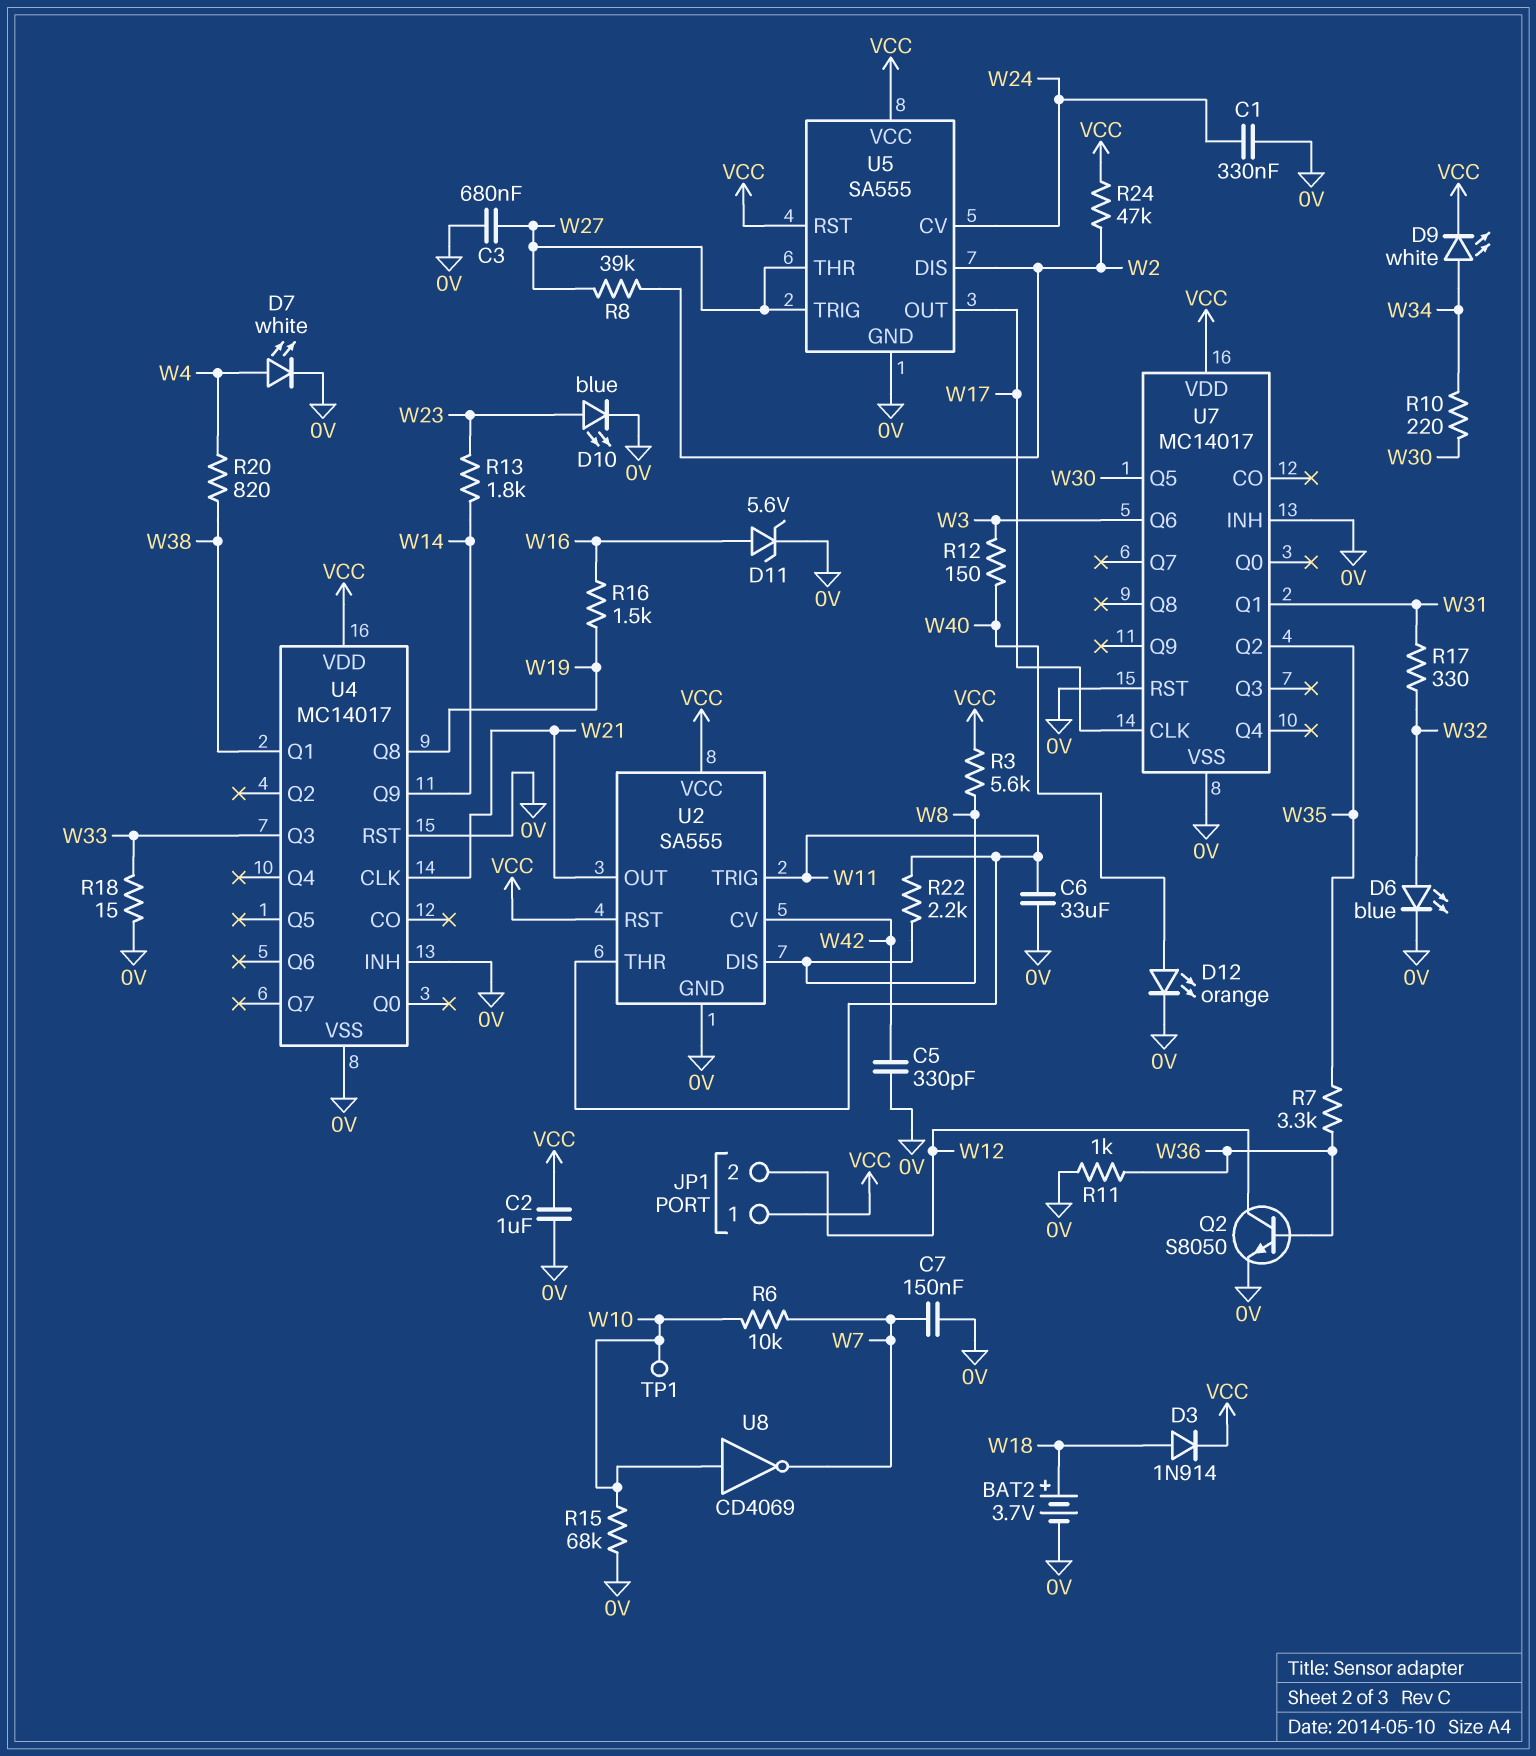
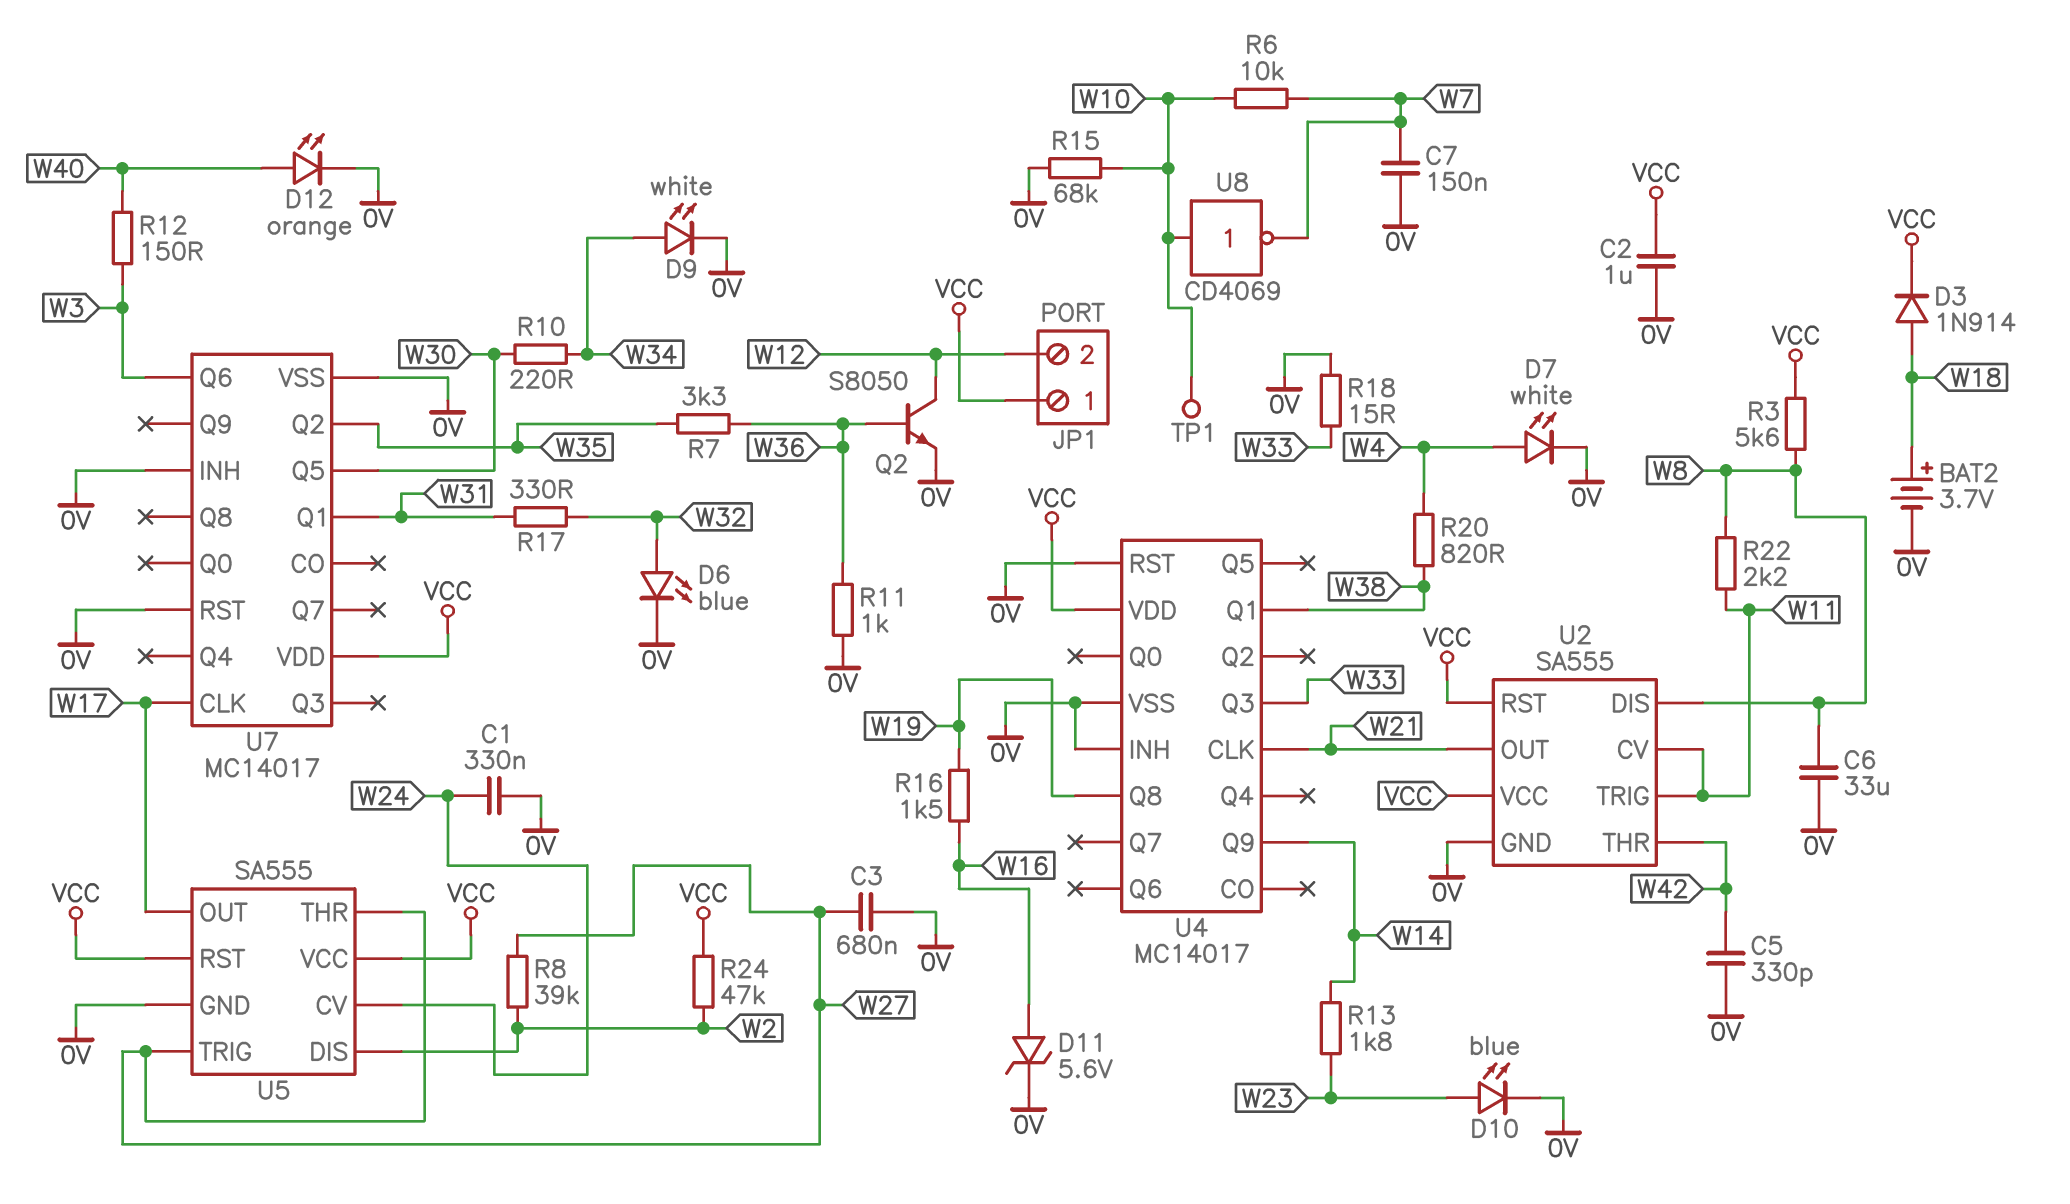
C6: 33uF (0V, W11) -> 33uF (0V, W8)
D9: LED white (A W34, K VCC) -> LED white (A W34, K 0V)
U2 pin CV: W42 -> W11
U2 pin THR: W11 -> W42

